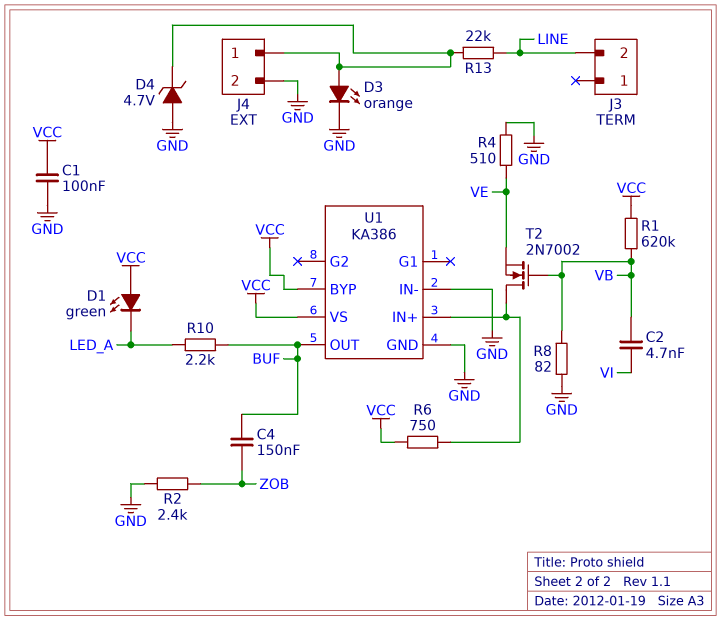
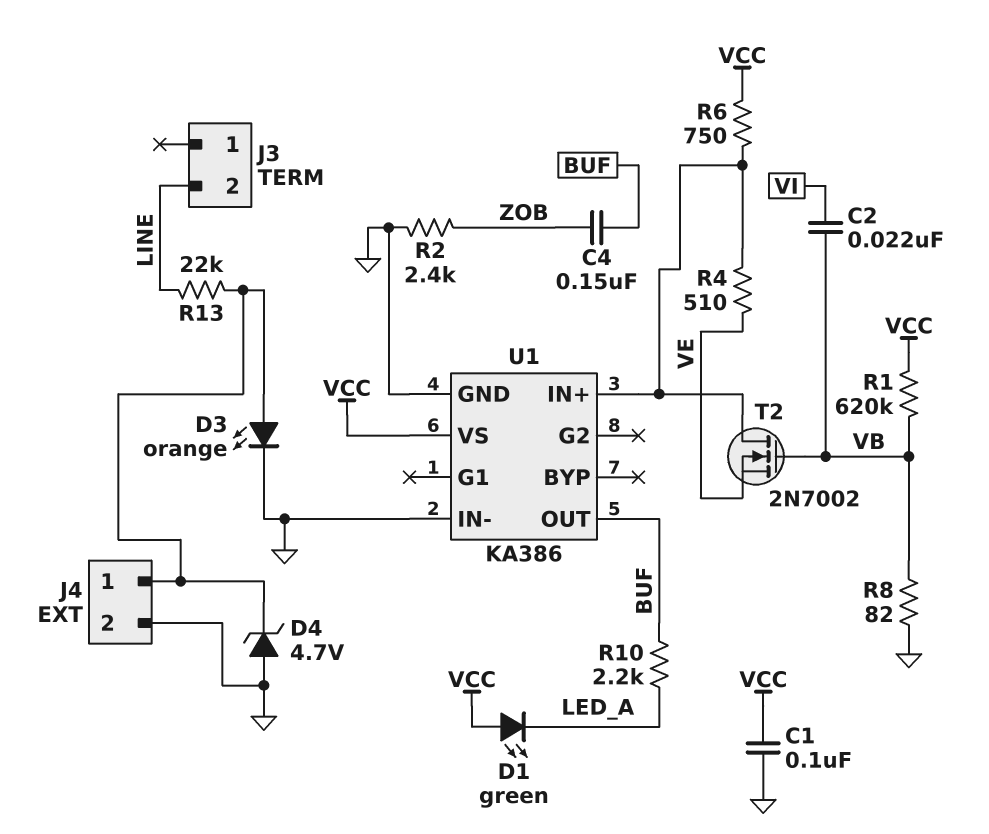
C2: 4.7nF (VB, VI) -> 22nF (VB, VI)
R4: 510 (GND, VE) -> 510 (U1/IN+, VE)
U1 pin BYP: VCC -> none

